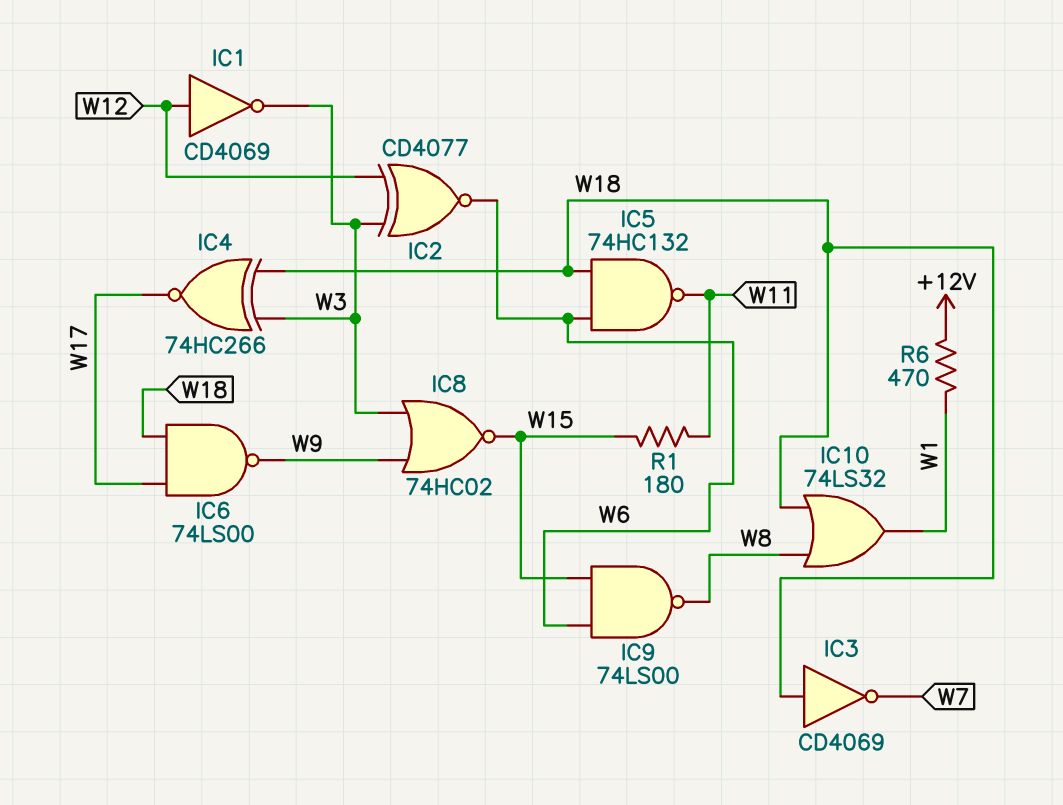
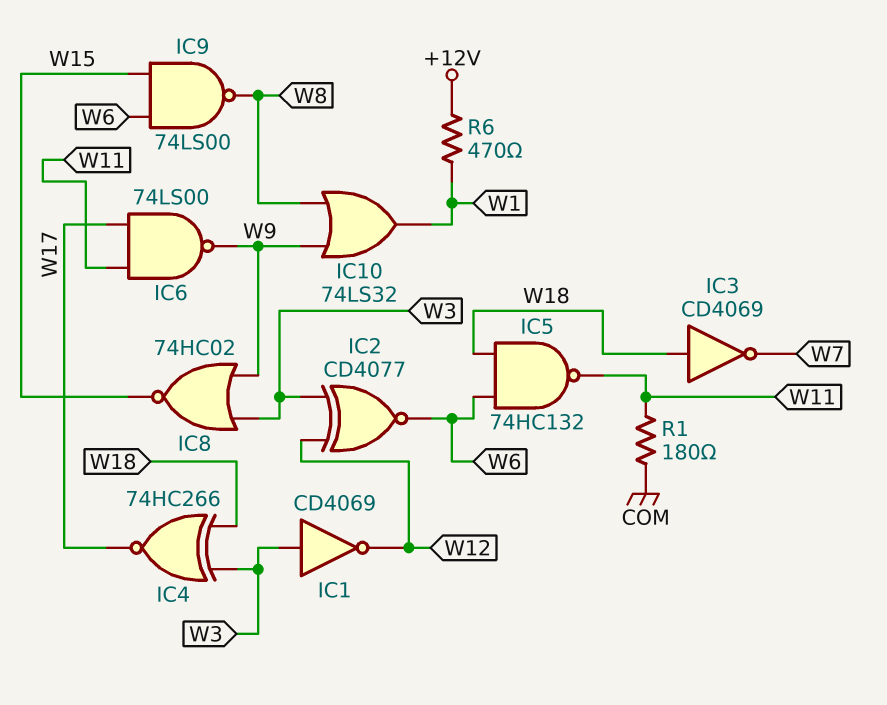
IC1: NOT CD4069 (in W12, out W3) -> NOT CD4069 (in W3, out W12)
IC6: NAND 74LS00 (in W17, in W18, out W9) -> NAND 74LS00 (in W11, in W17, out W9)
IC10: OR 74LS32 (in W8, in W18, out W1) -> OR 74LS32 (in W8, in W9, out W1)
R1: 180 (W11, W15) -> 180 (COM, W11)

